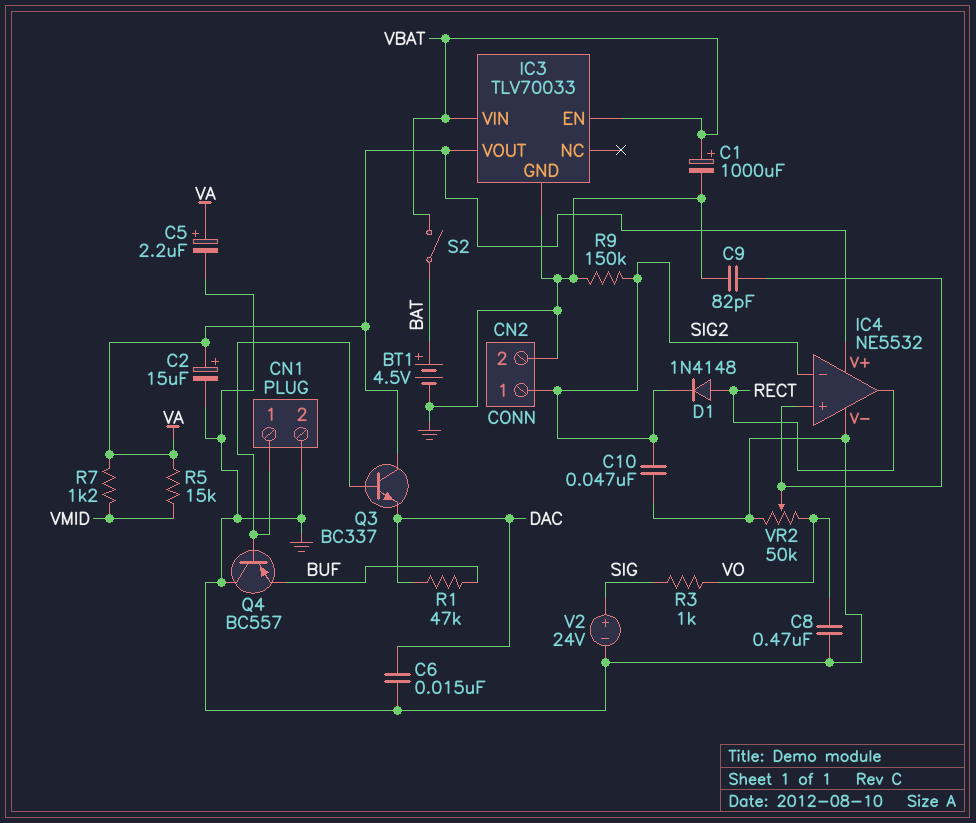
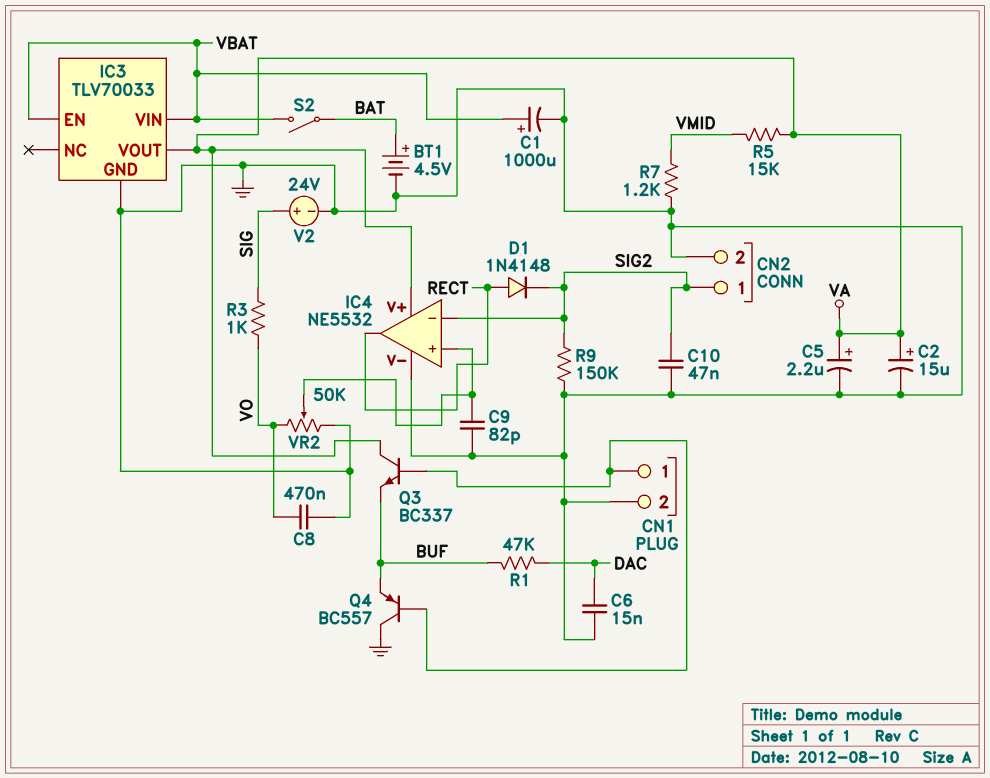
Q3: NPN BC337 (B CN1/1, C VA, E DAC) -> NPN BC337 (B CN1/1, C VA, E BUF)
R7: 1.2k (VA, VMID) -> 1.2k (GND, VMID)

